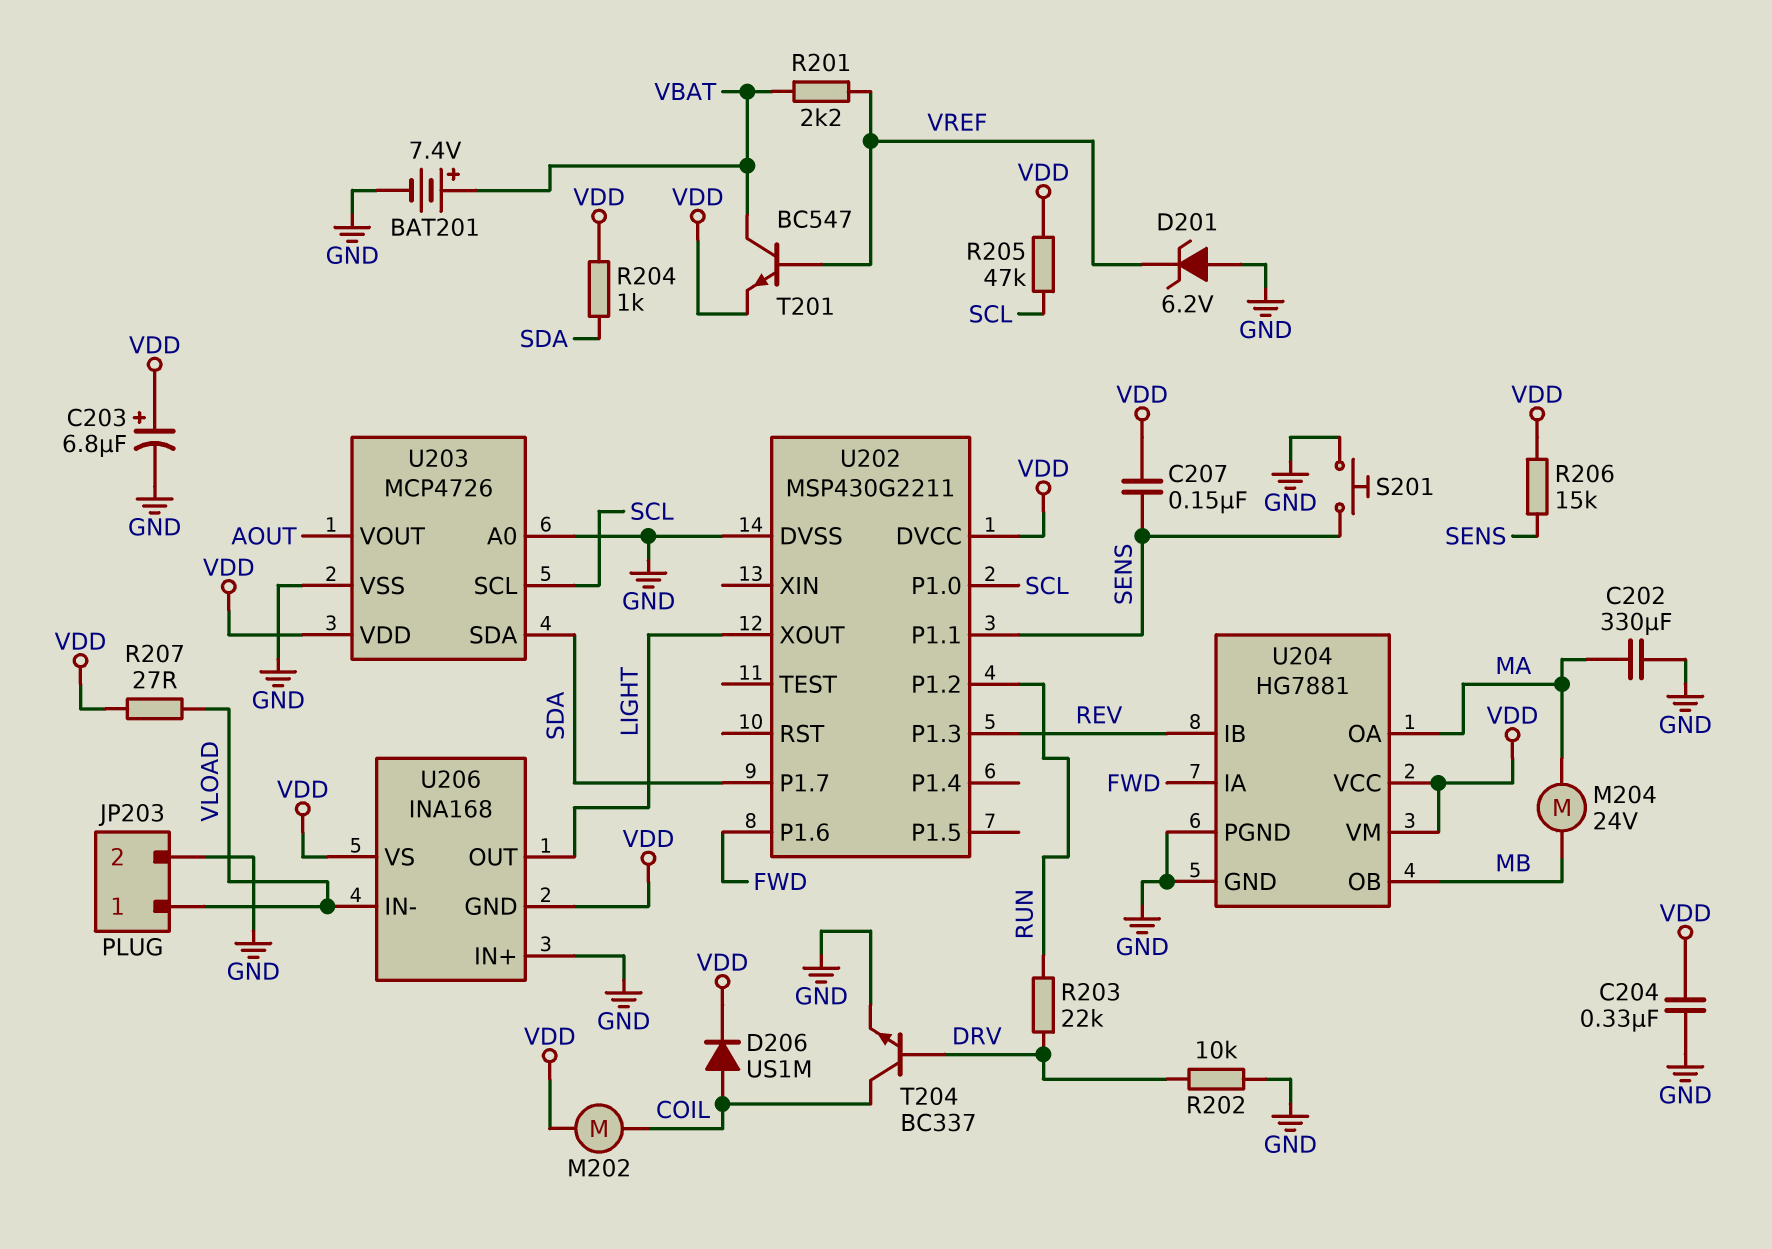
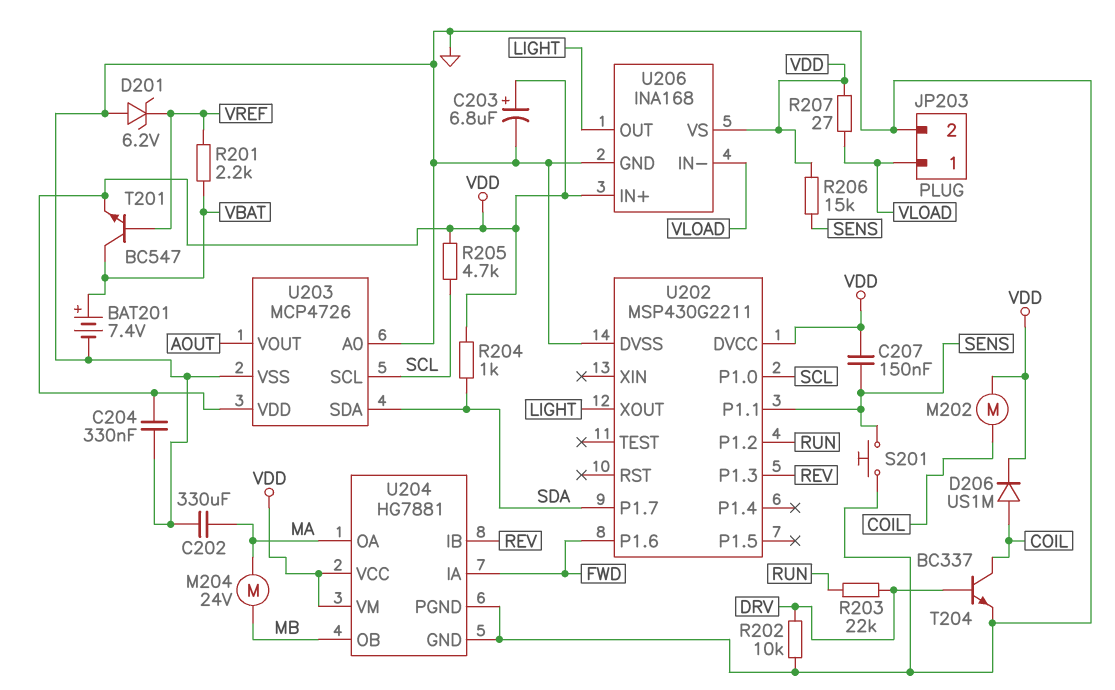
R205: 47k (SCL, VDD) -> 4.7k (SCL, VDD)
U206 pin GND: VDD -> GND
U206 pin IN+: GND -> VDD

